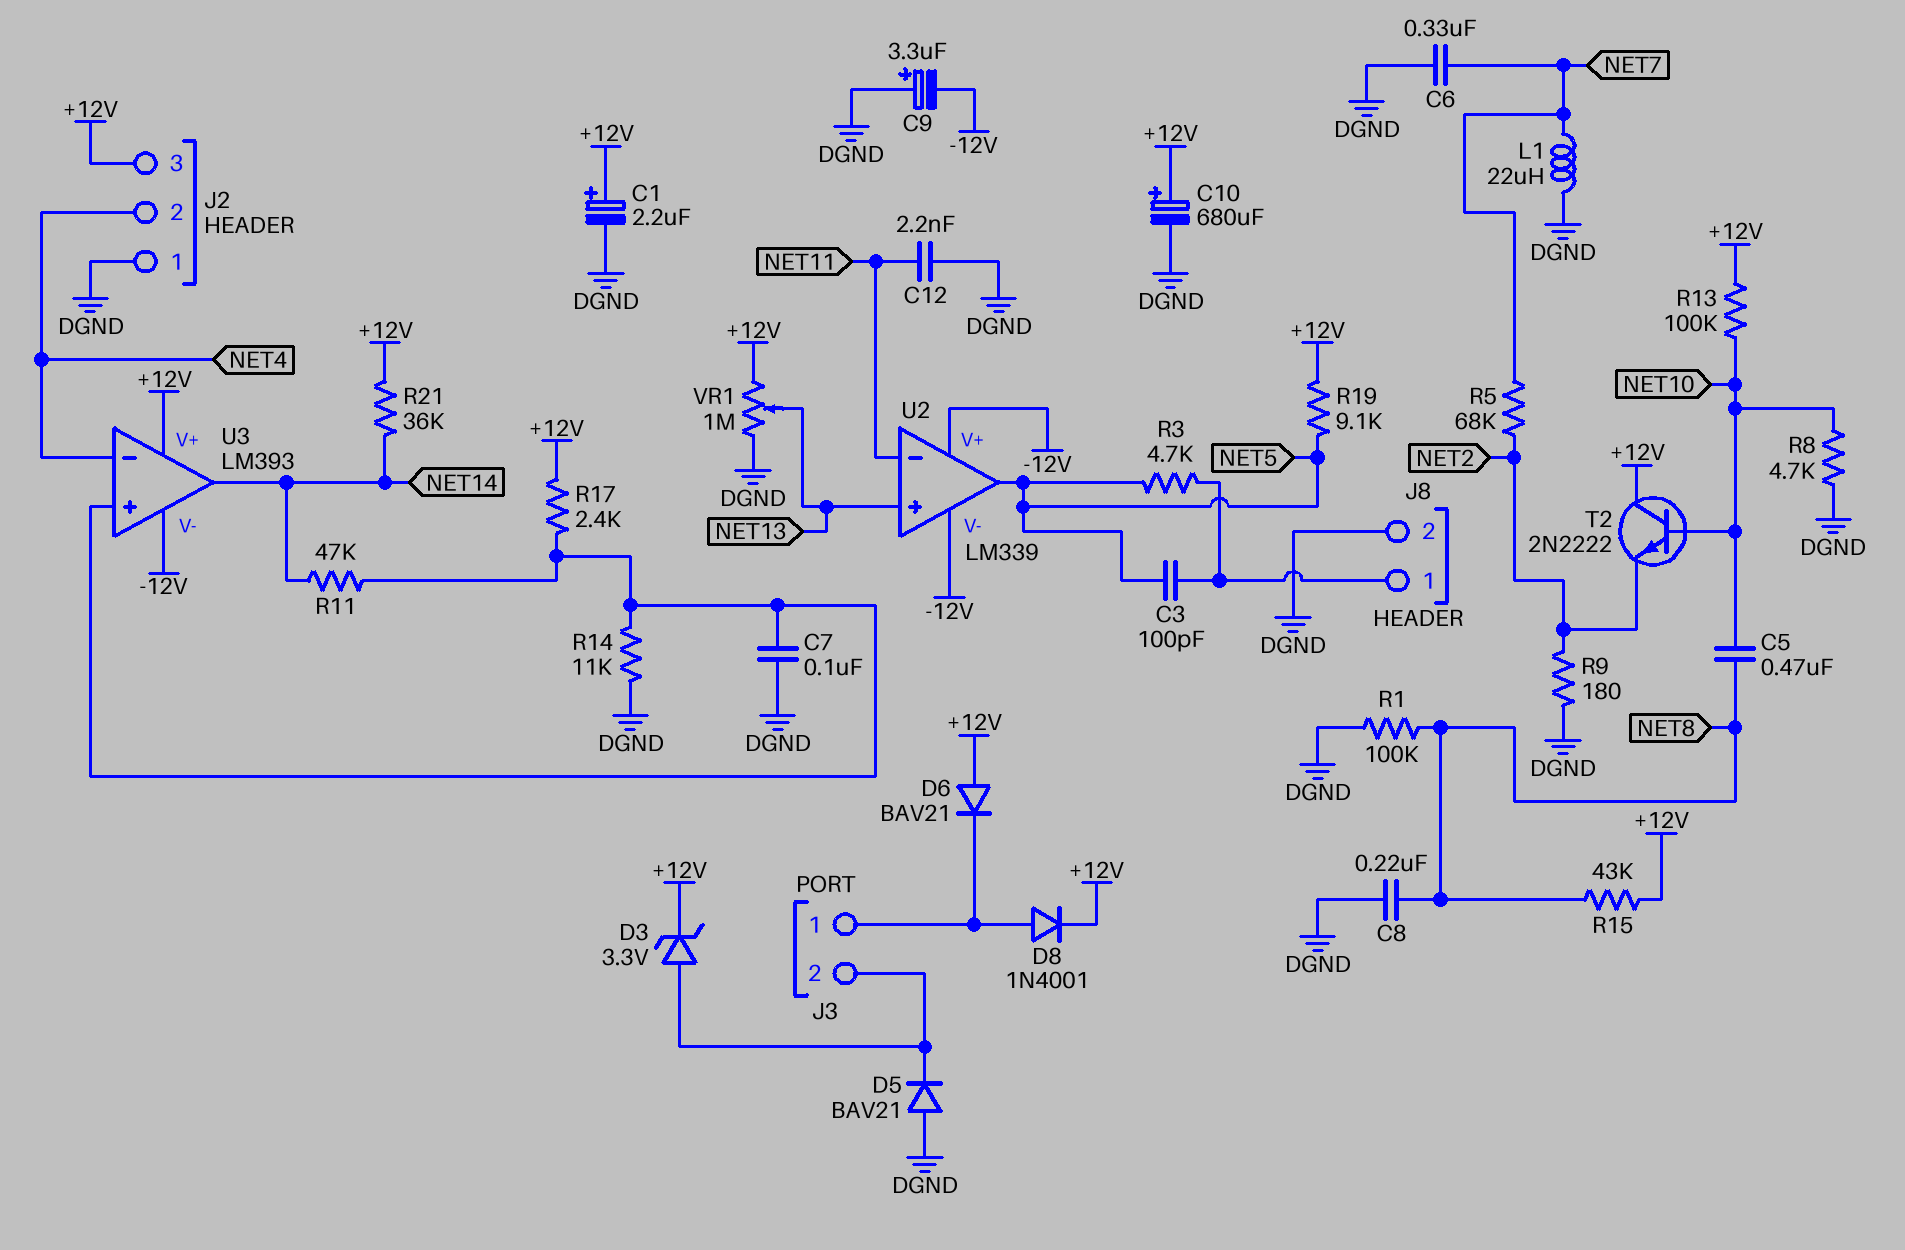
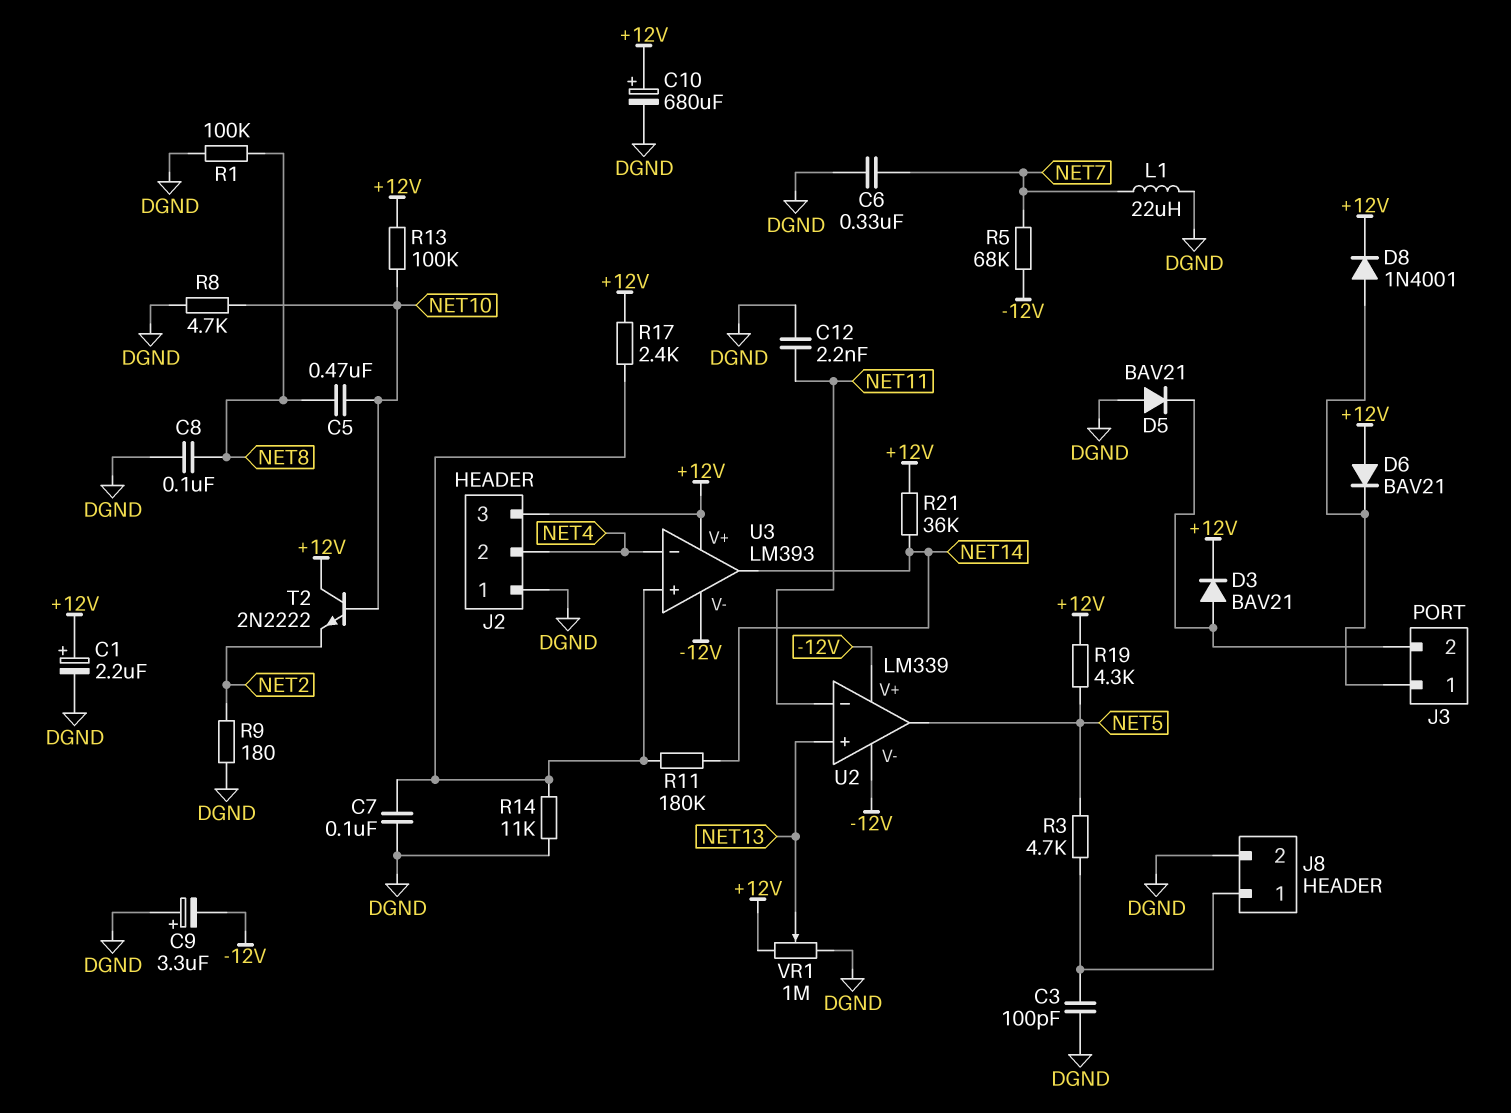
C3: 100pF (J8/1, NET5) -> 100pF (DGND, J8/1)
C8: 220nF (DGND, NET8) -> 100nF (DGND, NET8)
D3: zener 3.3V (A J3/2, K +12V) -> diode BAV21 (A J3/2, K +12V)
R5: 68k (NET2, NET7) -> 68k (-12V, NET7)
R11: 47k (NET14, U3/in+) -> 180k (NET14, U3/in+)
R15: 43k (+12V, NET8) -> none
R19: 9.1k (+12V, NET5) -> 4.3k (+12V, NET5)

